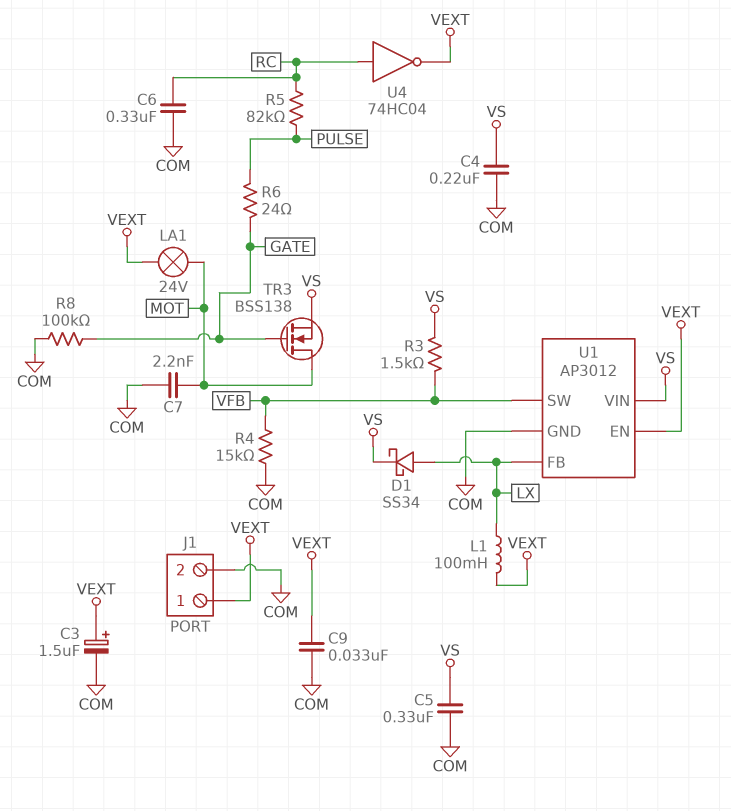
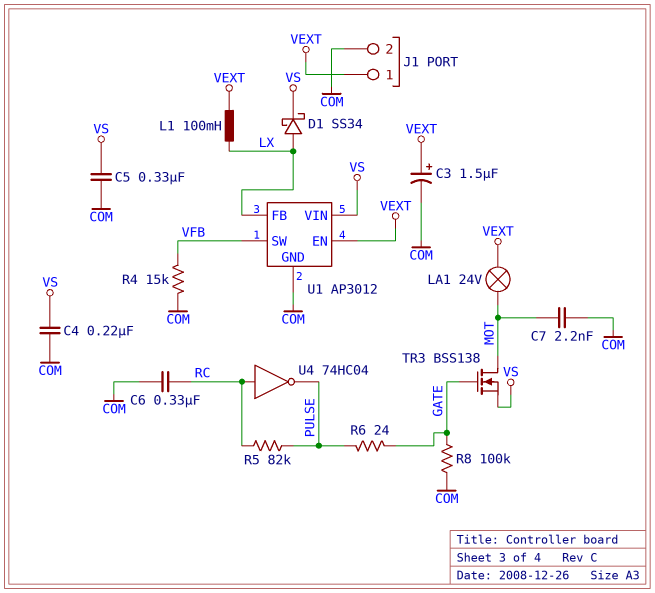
C9: 33nF (COM, VEXT) -> none
R3: 1.5k (VFB, VS) -> none
U4: NOT 74HC04 (in RC, out VEXT) -> NOT 74HC04 (in RC, out PULSE)

